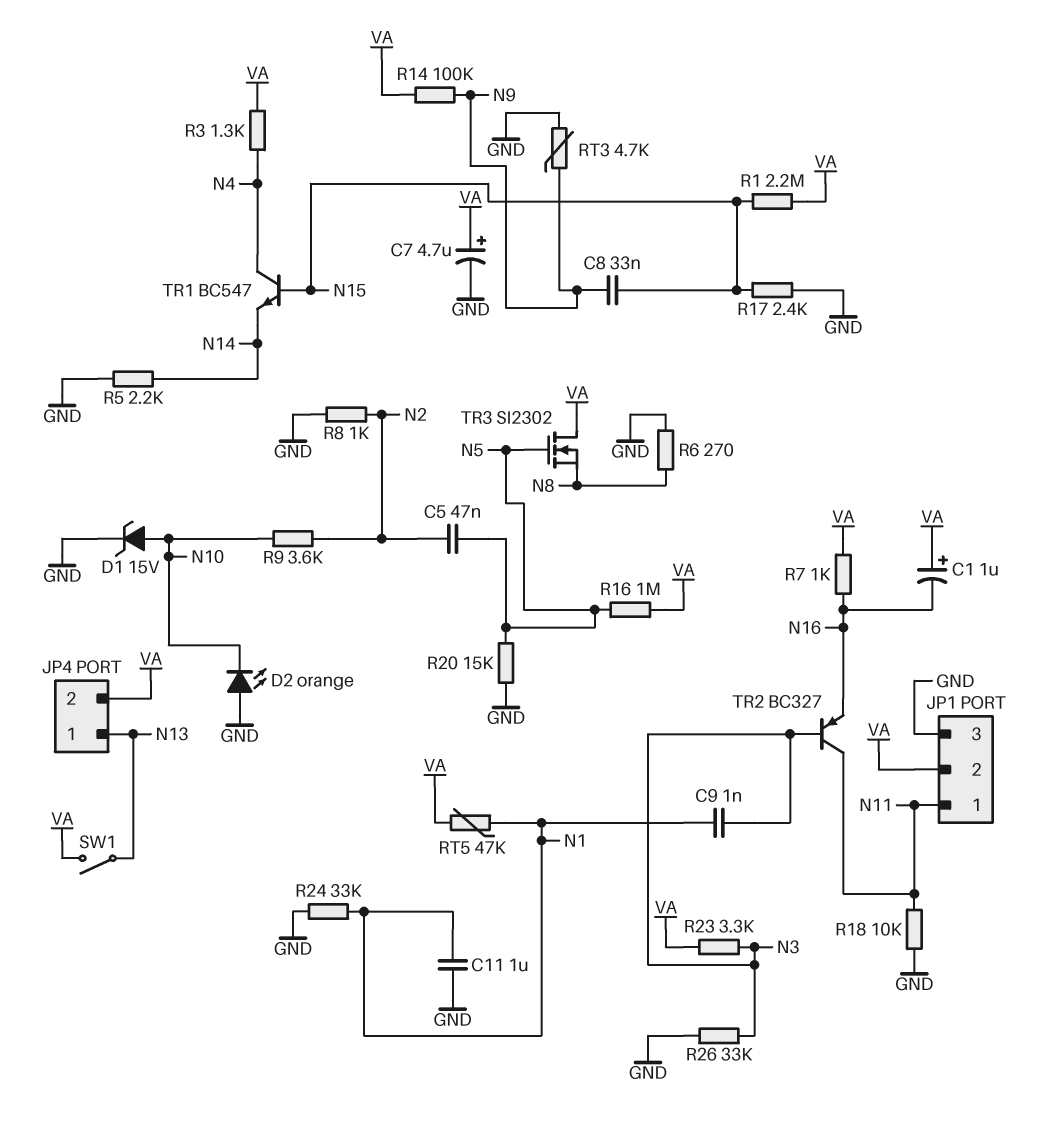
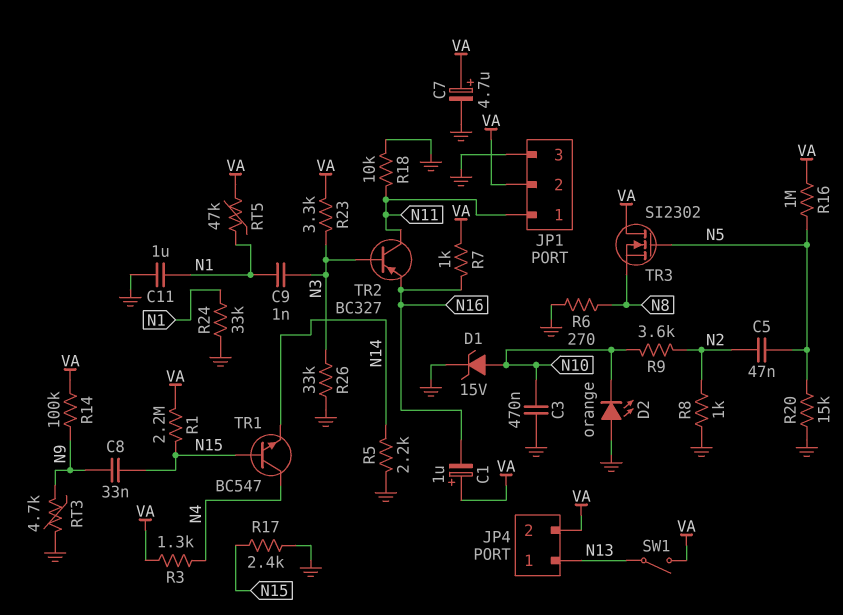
C3: none -> 470nF (GND, N10)

